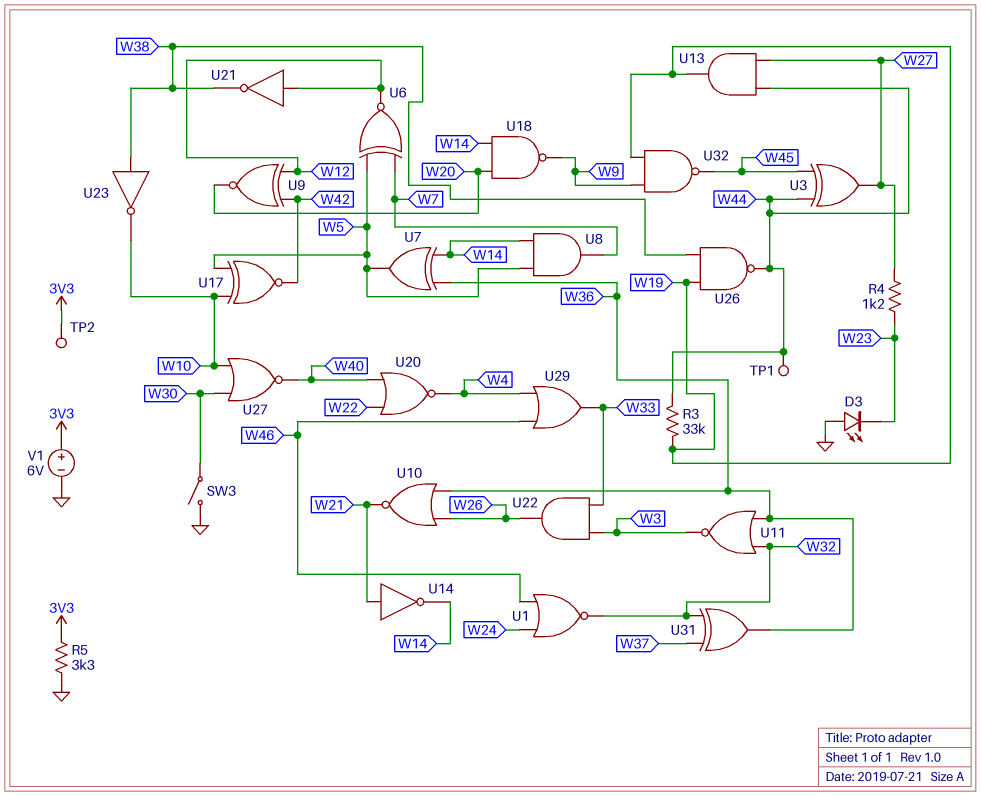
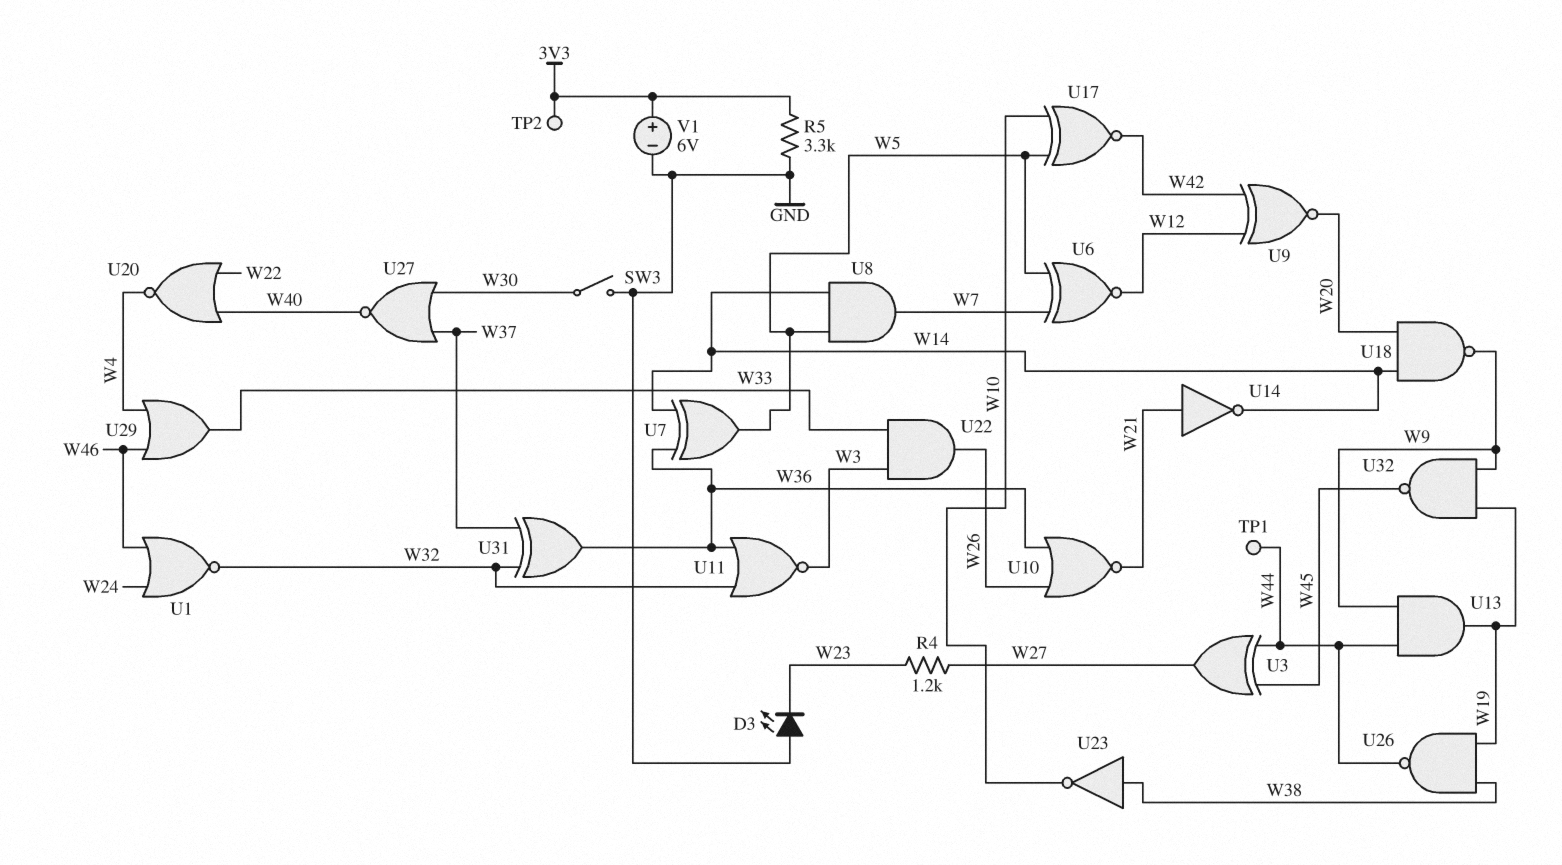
R3: 33k (W19, W44) -> none
U13: AND (in W27, in W44, out W19) -> AND (in W9, in W44, out W19)
U21: NOT (in W12, out W38) -> none
U27: NOR (in W10, in W30, out W40) -> NOR (in W30, in W37, out W40)

